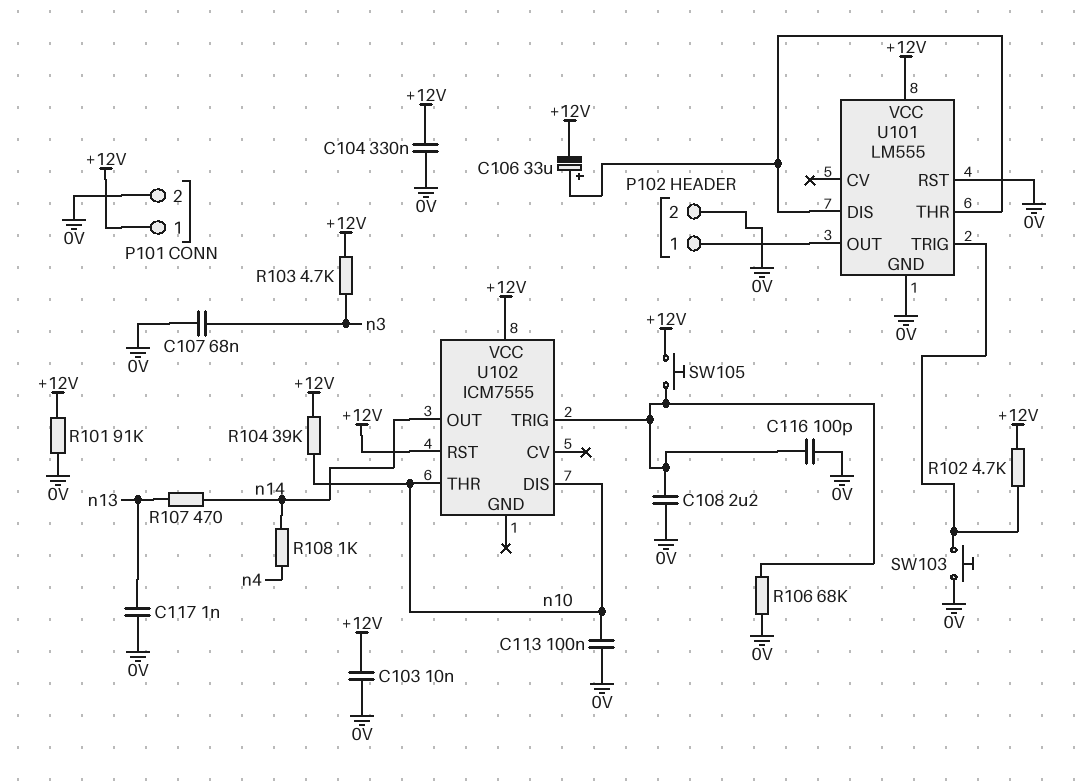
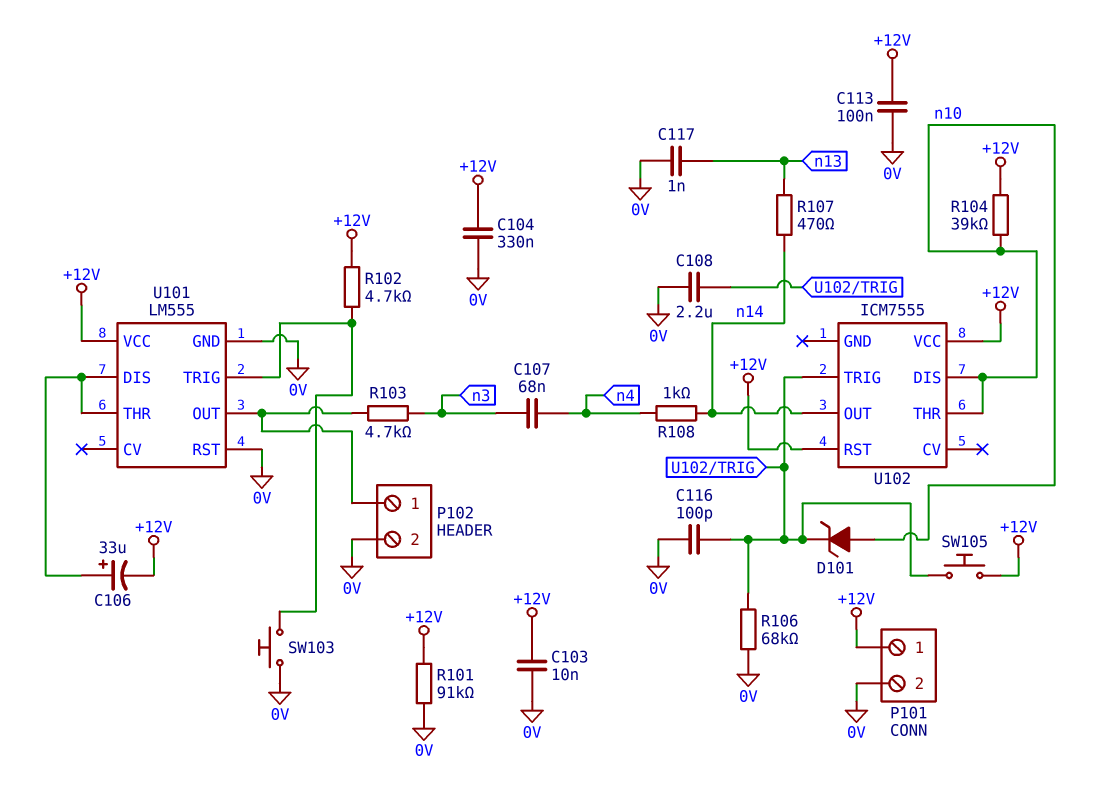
C107: 68nF (0V, n3) -> 68nF (n3, n4)
C113: 100nF (0V, n10) -> 100nF (+12V, 0V)
D101: none -> zener (A n10, K U102/TRIG)
R103: 4.7k (+12V, n3) -> 4.7k (P102/1, n3)

